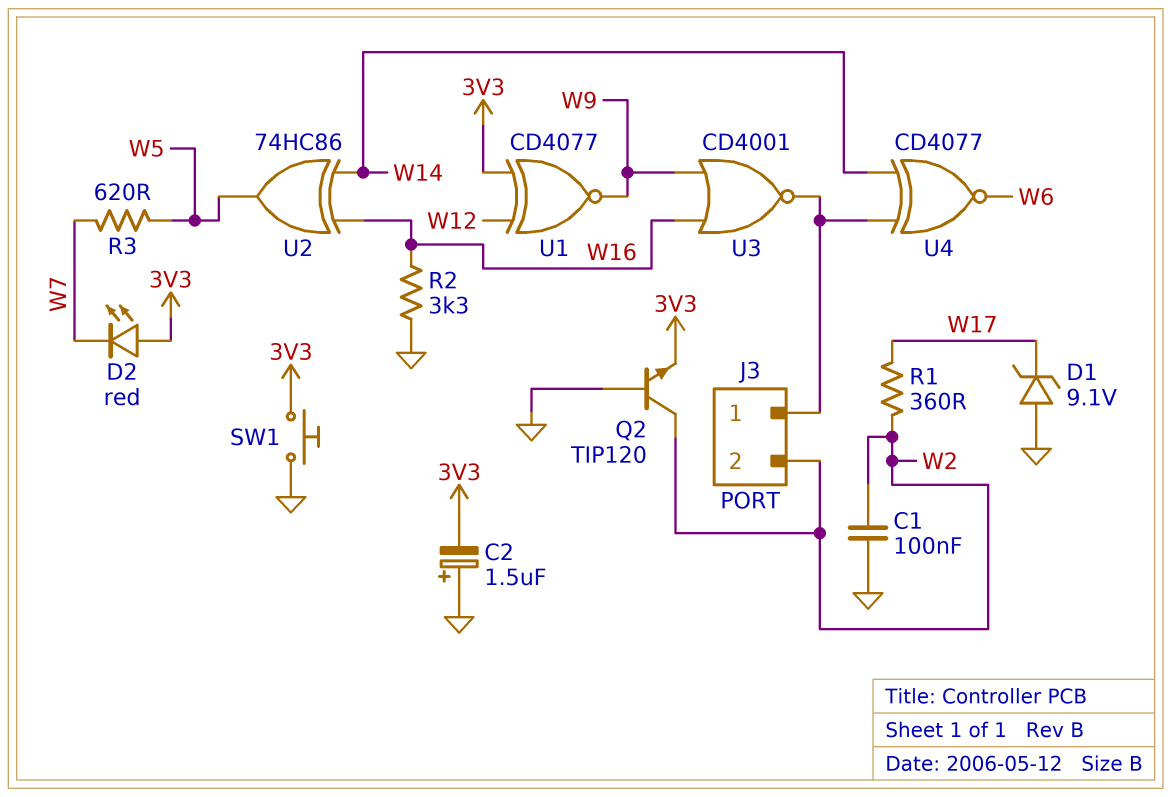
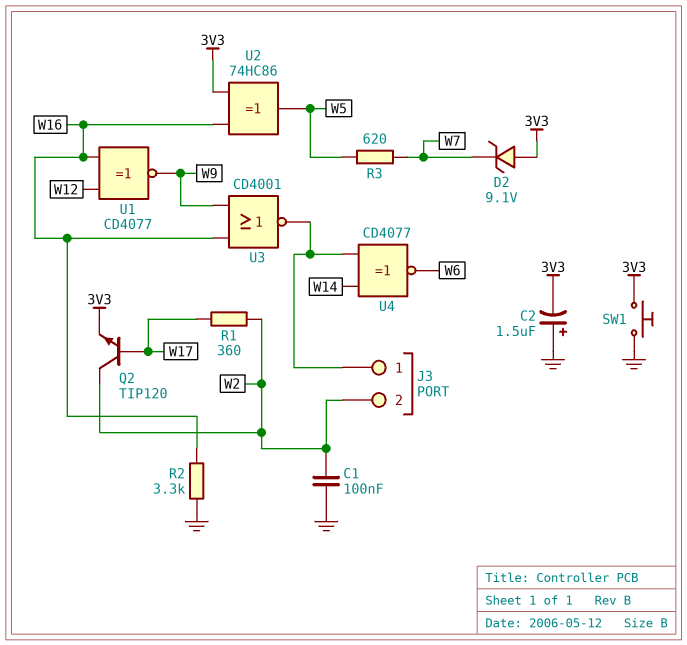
D1: zener 9.1V (A GND, K W17) -> none
D2: LED red (A 3V3, K W7) -> zener 9.1V (A 3V3, K W7)
Q2: NPN TIP120 (B GND, C W2, E 3V3) -> NPN TIP120 (B W17, C W2, E 3V3)
U1: XNOR CD4077 (in 3V3, in W12, out W9) -> XNOR CD4077 (in W12, in W16, out W9)
U2: XOR 74HC86 (in W14, in W16, out W5) -> XOR 74HC86 (in 3V3, in W16, out W5)

